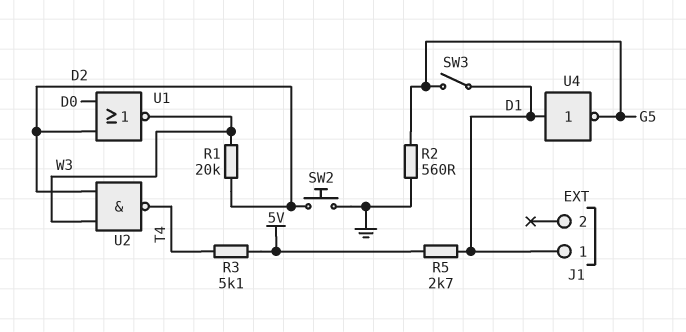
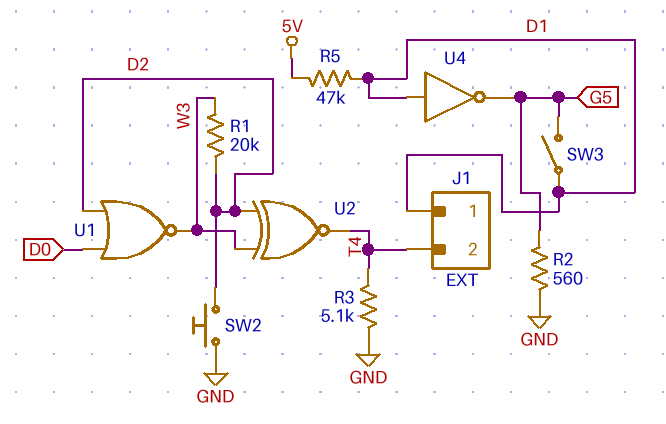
J1 pin 2: none -> T4
R3: 5.1k (5V, T4) -> 5.1k (GND, T4)
R5: 2.7k (5V, D1) -> 47k (5V, D1)
U2: NAND (in D2, in W3, out T4) -> XNOR (in D2, in W3, out T4)

